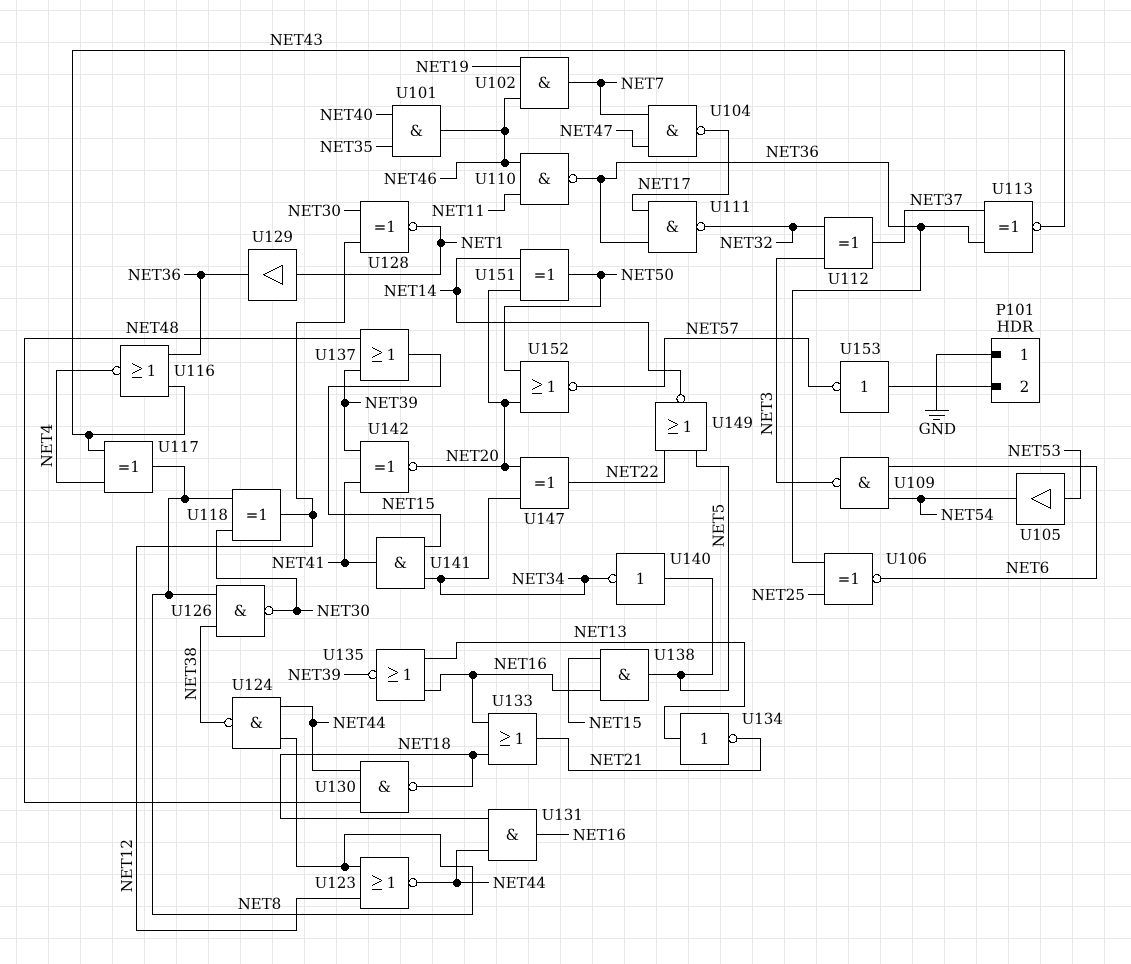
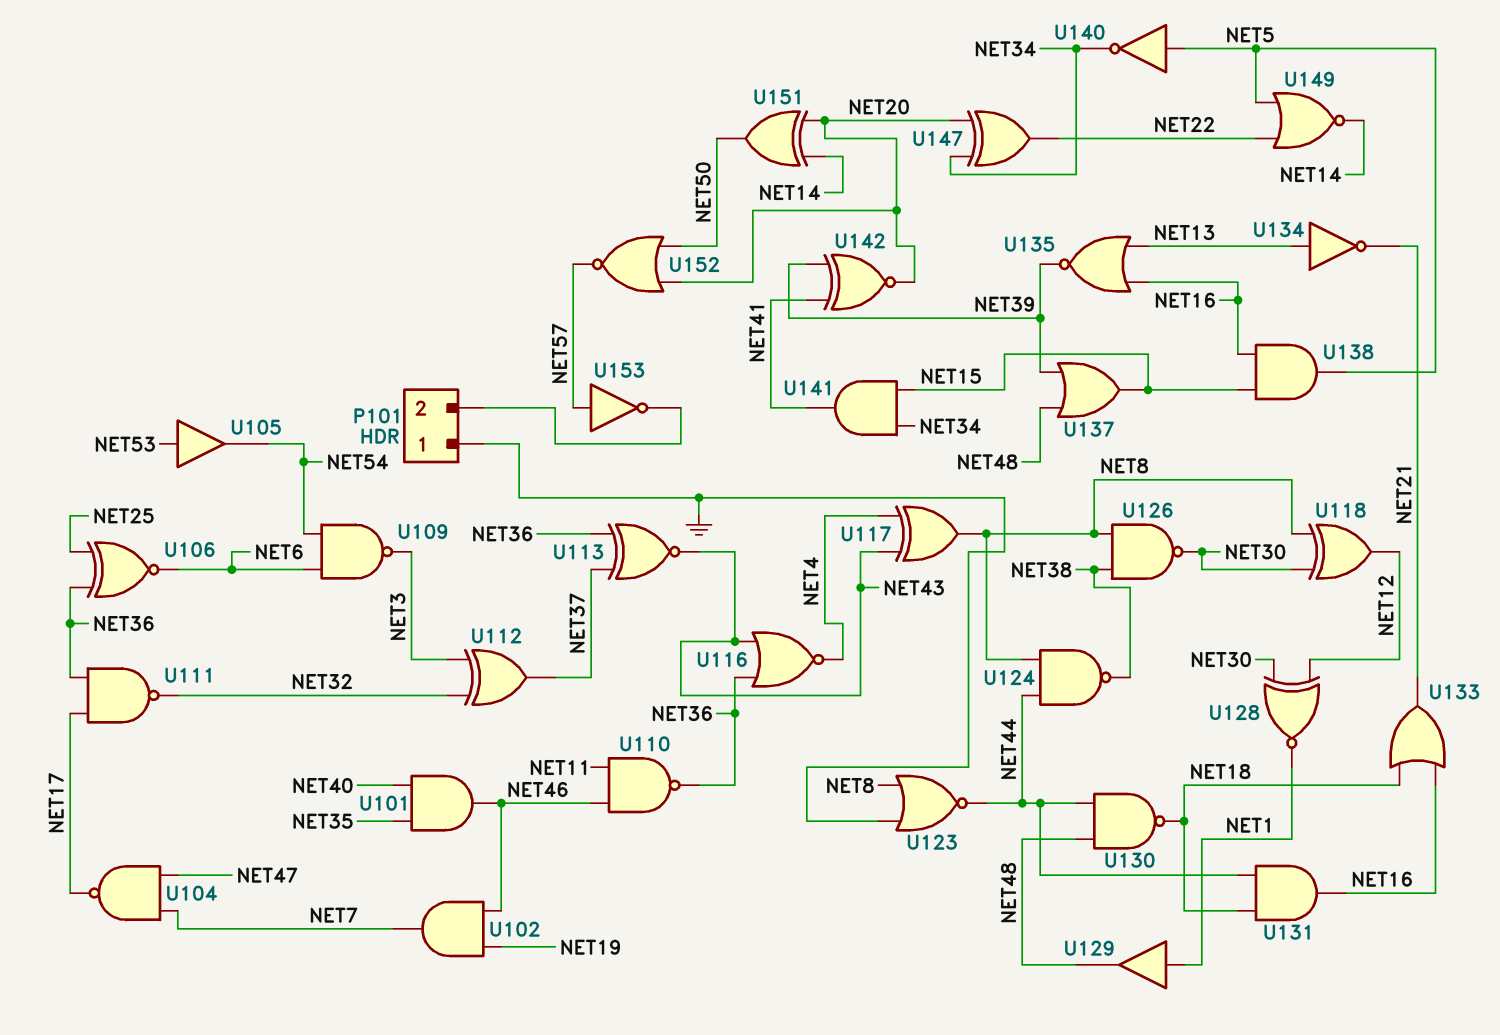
U123: NOR (in NET8, in NET12, out NET44) -> NOR (in GND, in NET8, out NET44)
U129: buffer (in NET1, out NET36) -> buffer (in NET1, out NET48)
U153: NOT (in P101/2, out NET57) -> NOT (in NET57, out P101/2)

